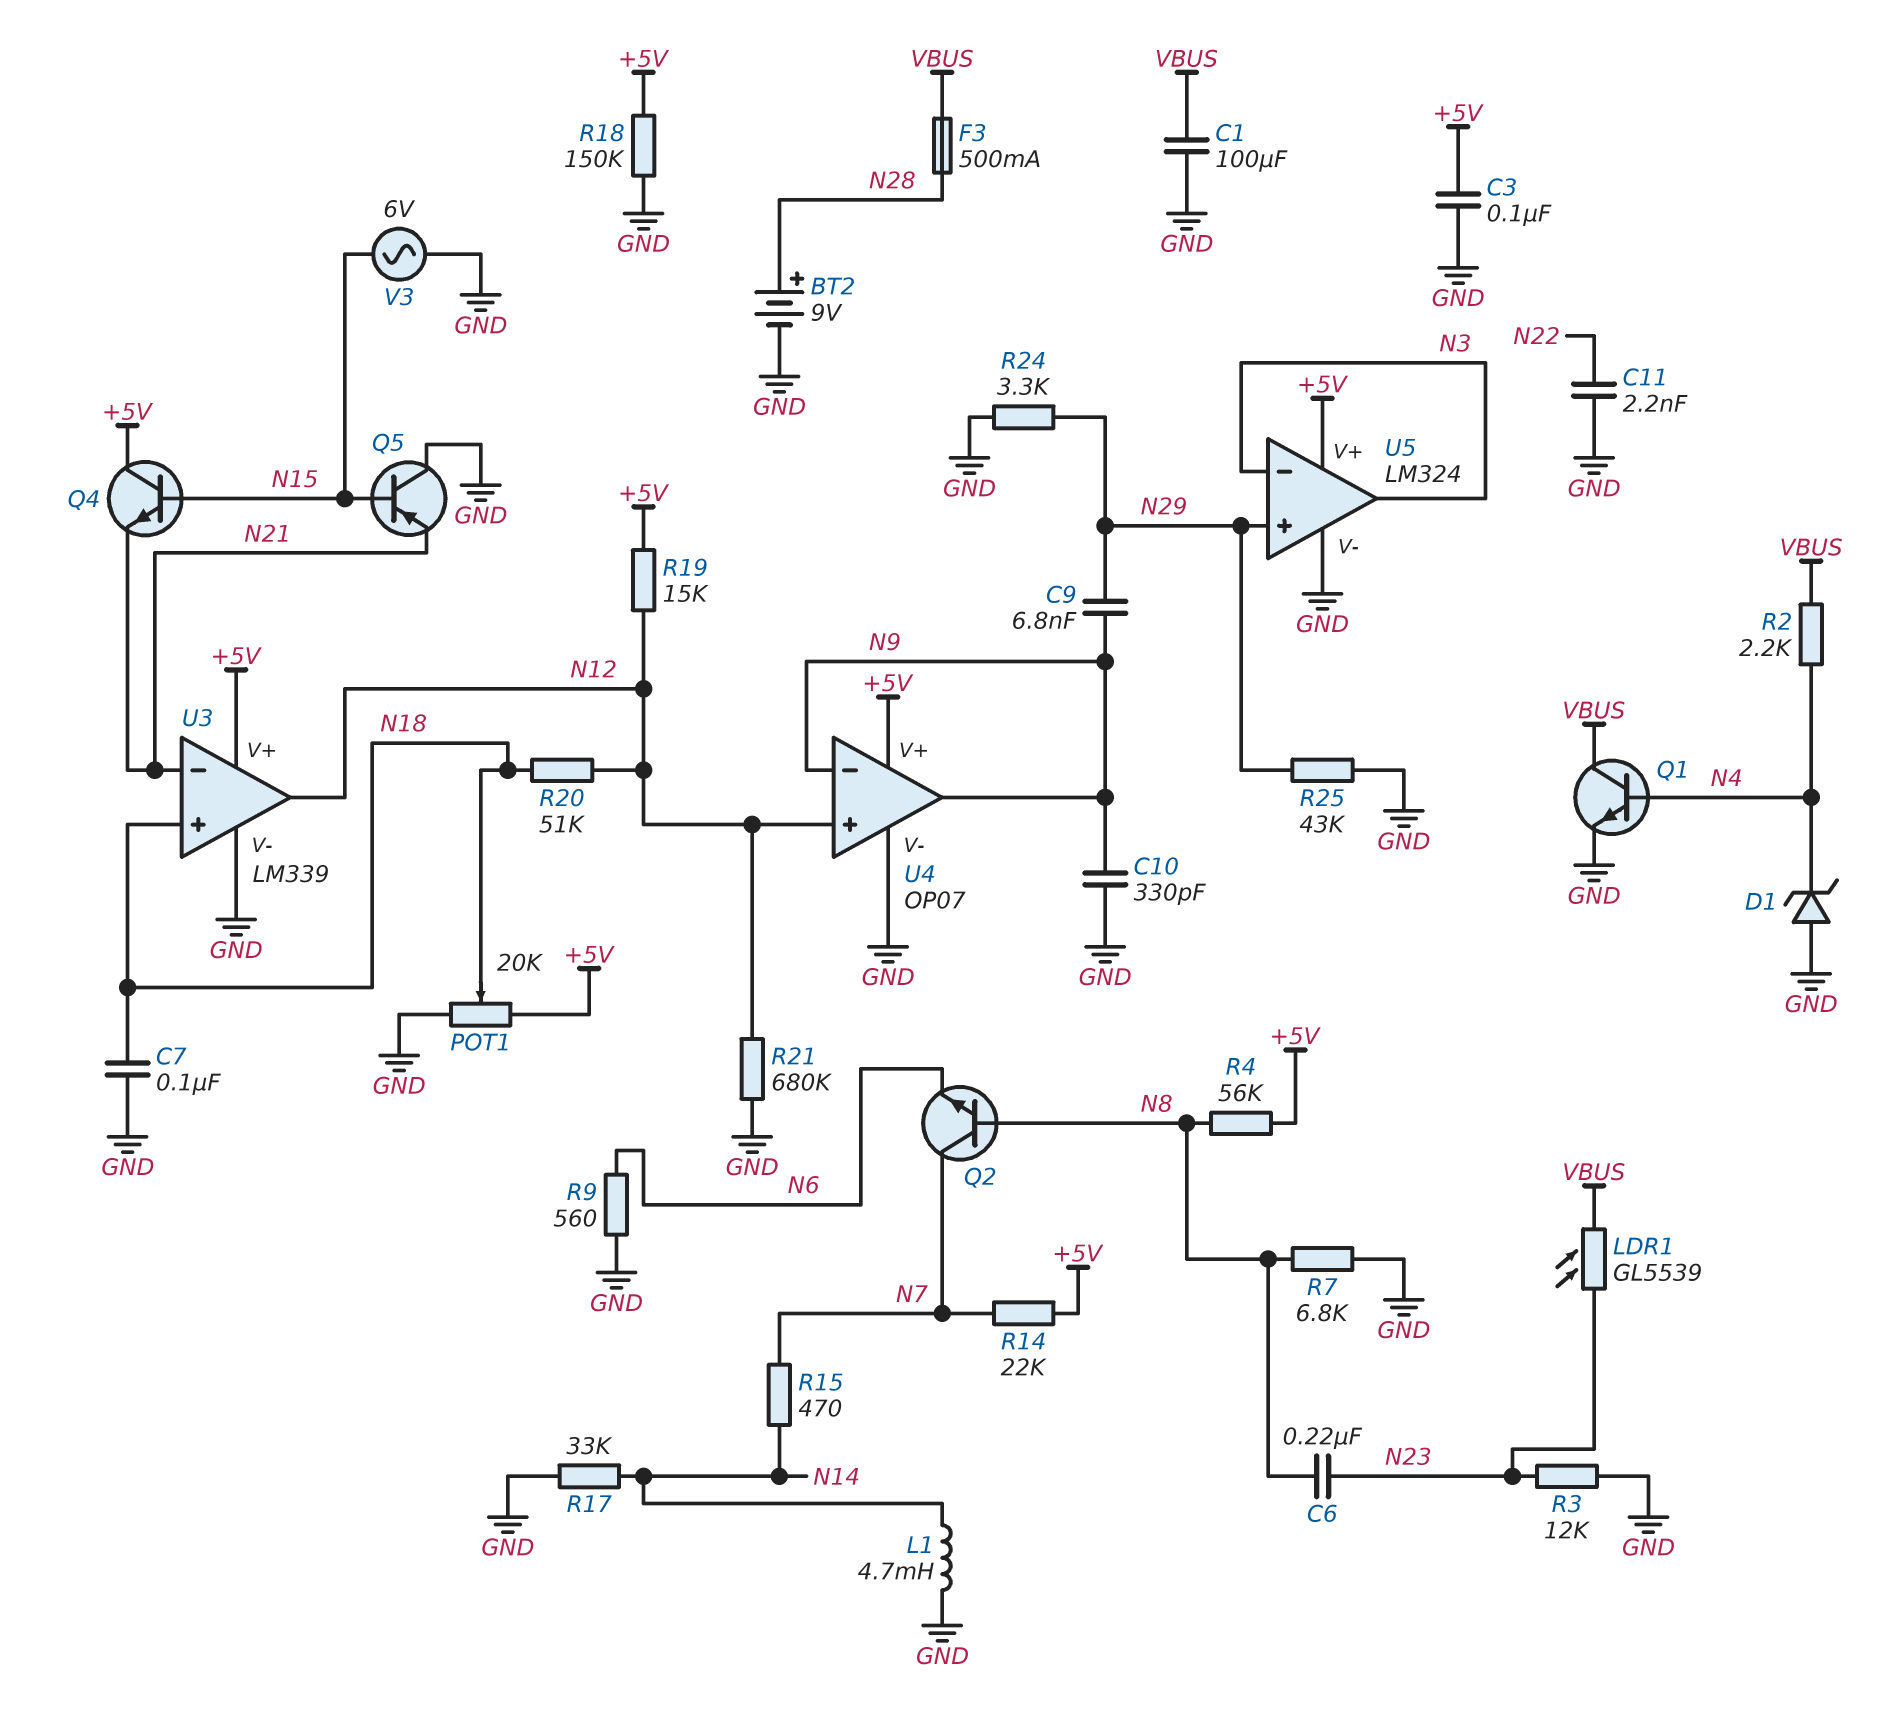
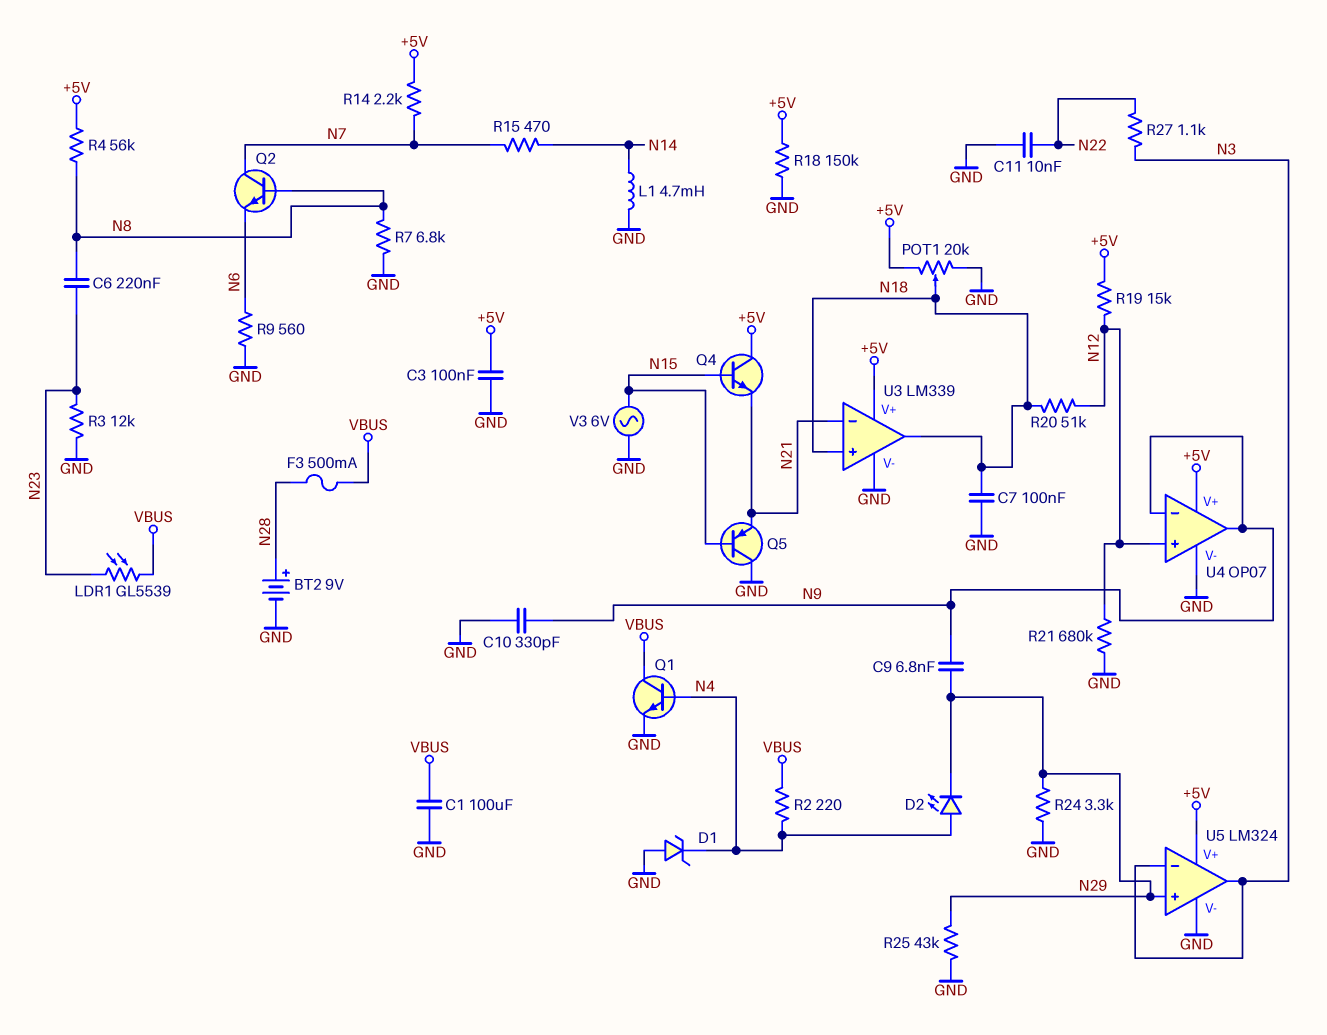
C11: 2.2nF (GND, N22) -> 10nF (GND, N22)
D2: none -> LED (A N4, K N29)
R2: 2.2k (N4, VBUS) -> 220 (N4, VBUS)
R14: 22k (+5V, N7) -> 2.2k (+5V, N7)
R17: 33k (GND, N14) -> none
R27: none -> 1.1k (N3, N22)
U3 pin out: N12 -> N18

